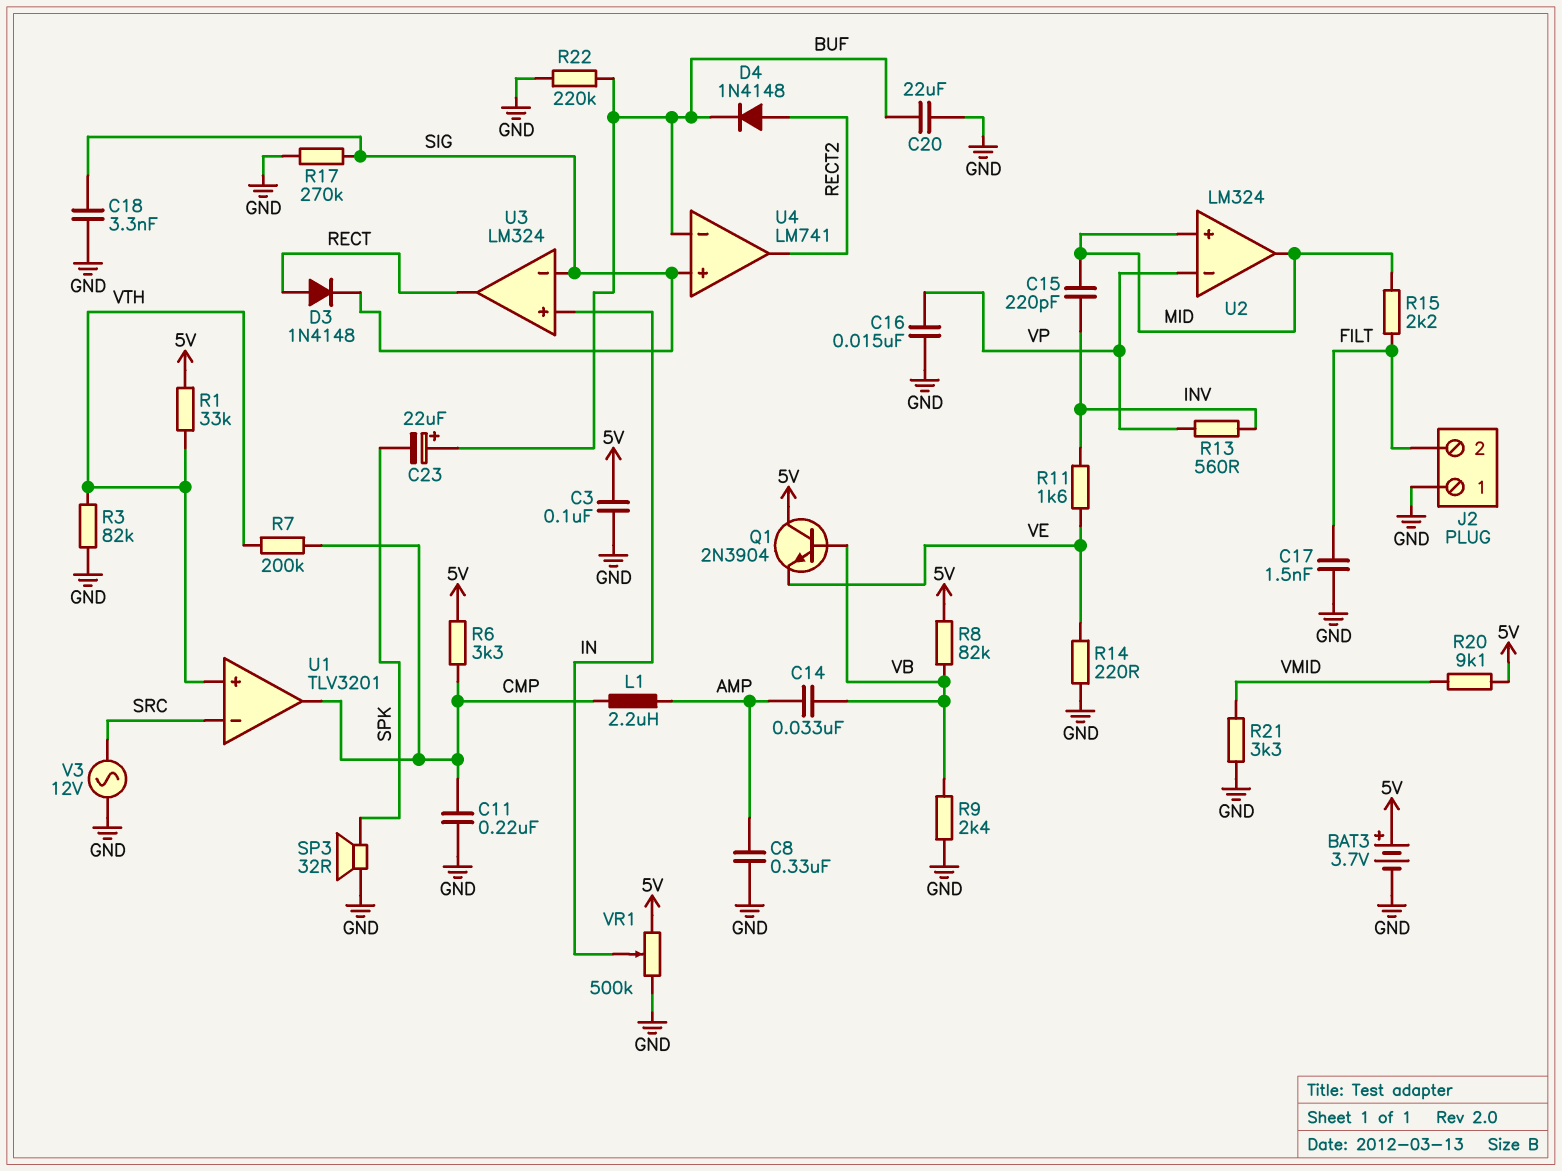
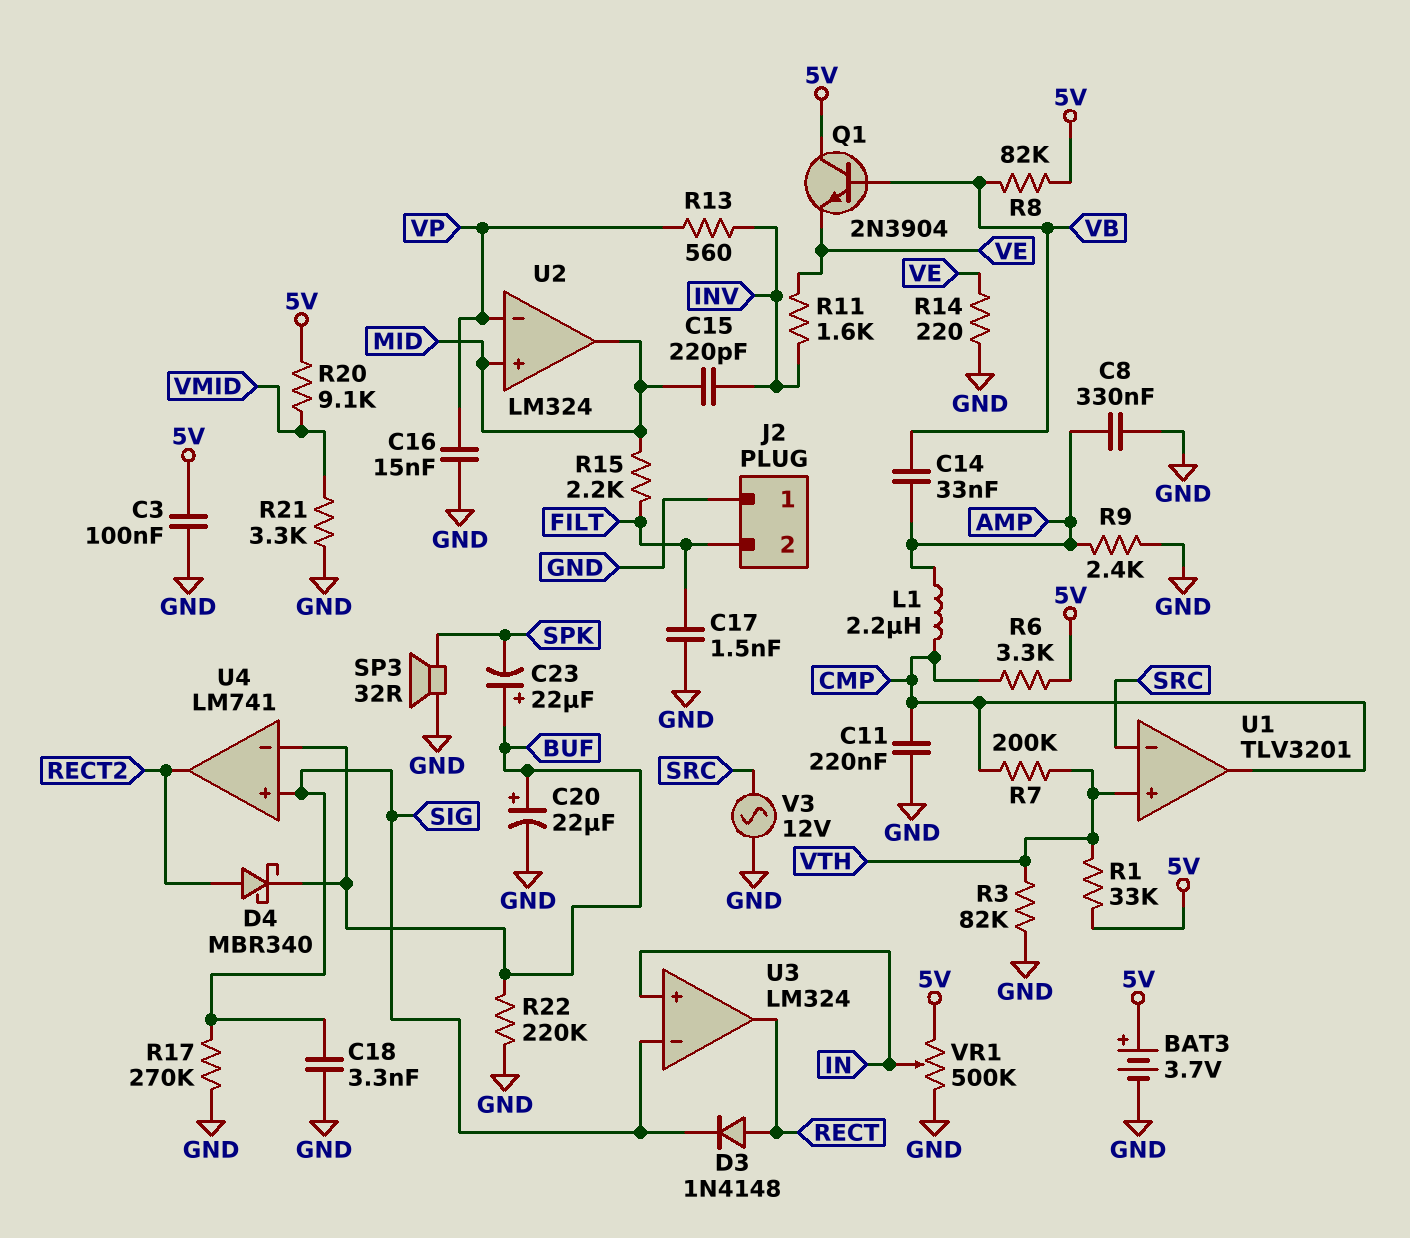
C20: 22uF (BUF, GND) -> 22uF (plus BUF, minus GND)
D4: diode 1N4148 (A RECT2, K BUF) -> schottky MBR340 (A RECT2, K BUF)
R9: 2.4k (GND, VB) -> 2.4k (AMP, GND)

